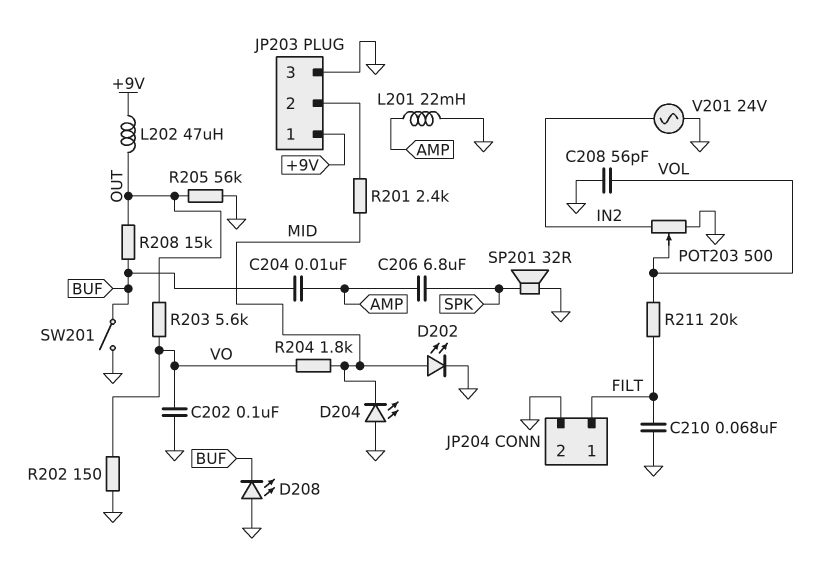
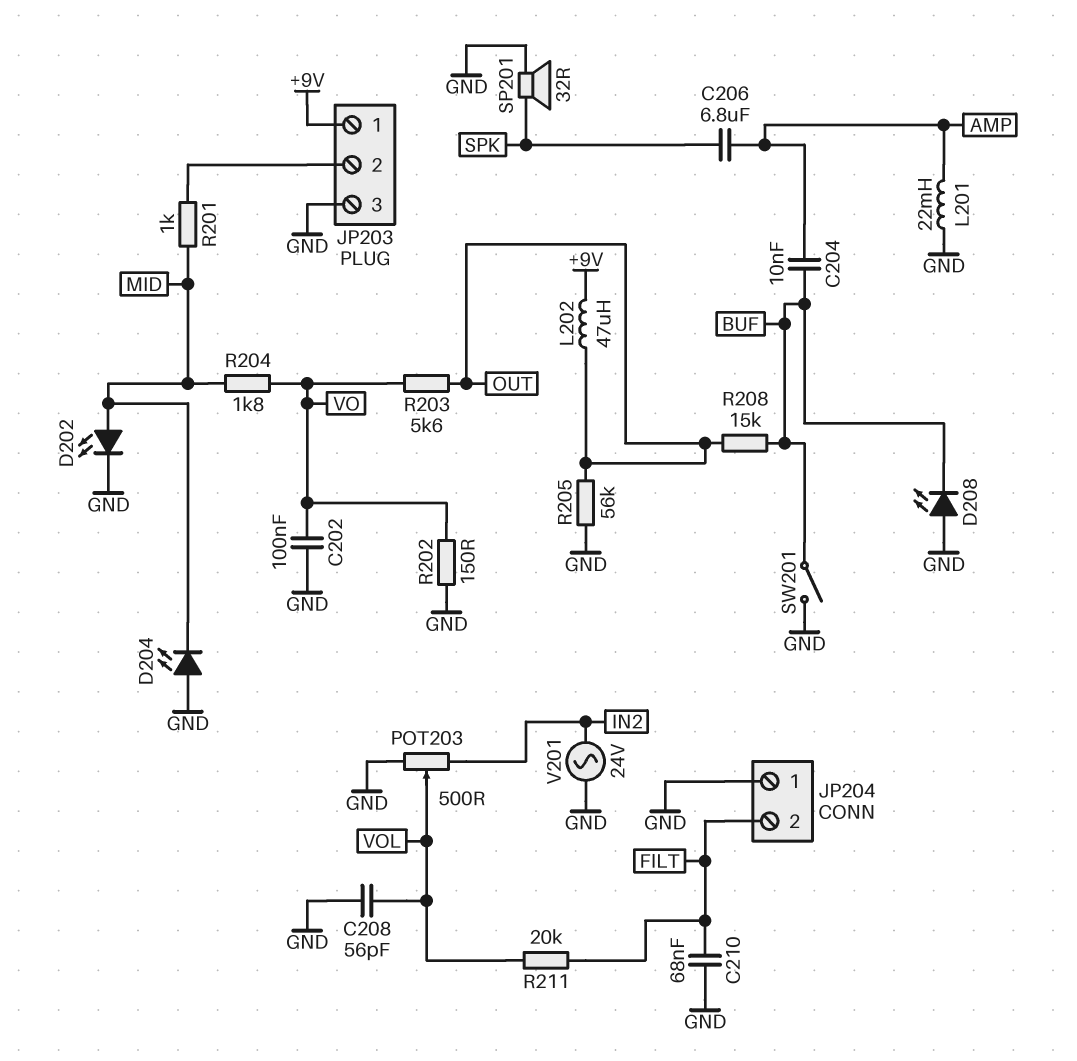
JP204 pin 1: FILT -> GND
JP204 pin 2: GND -> FILT
R201: 2.4k (JP203/2, MID) -> 1k (JP203/2, MID)

